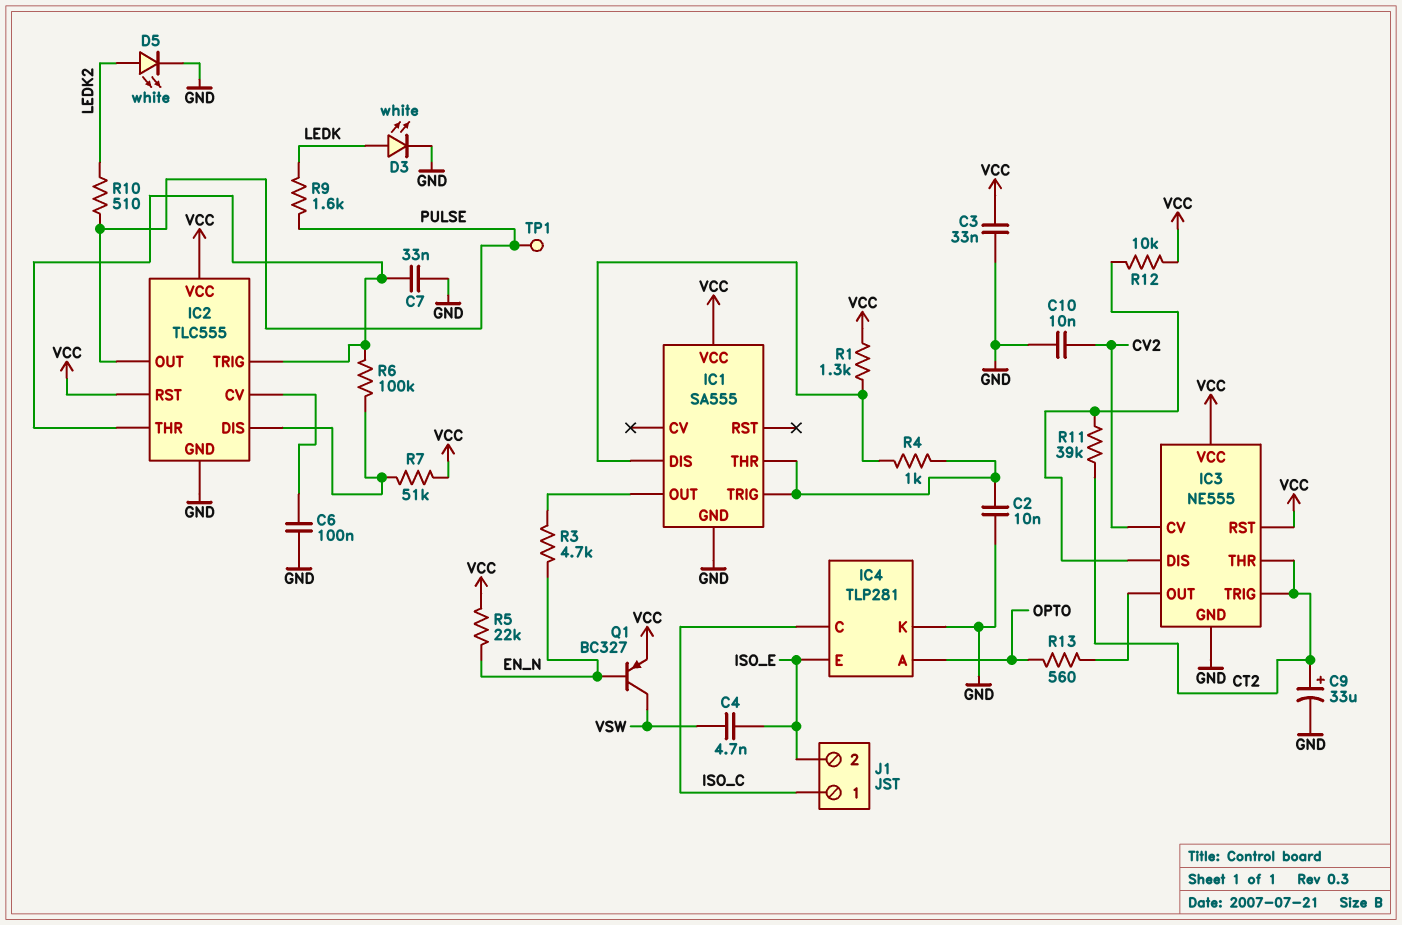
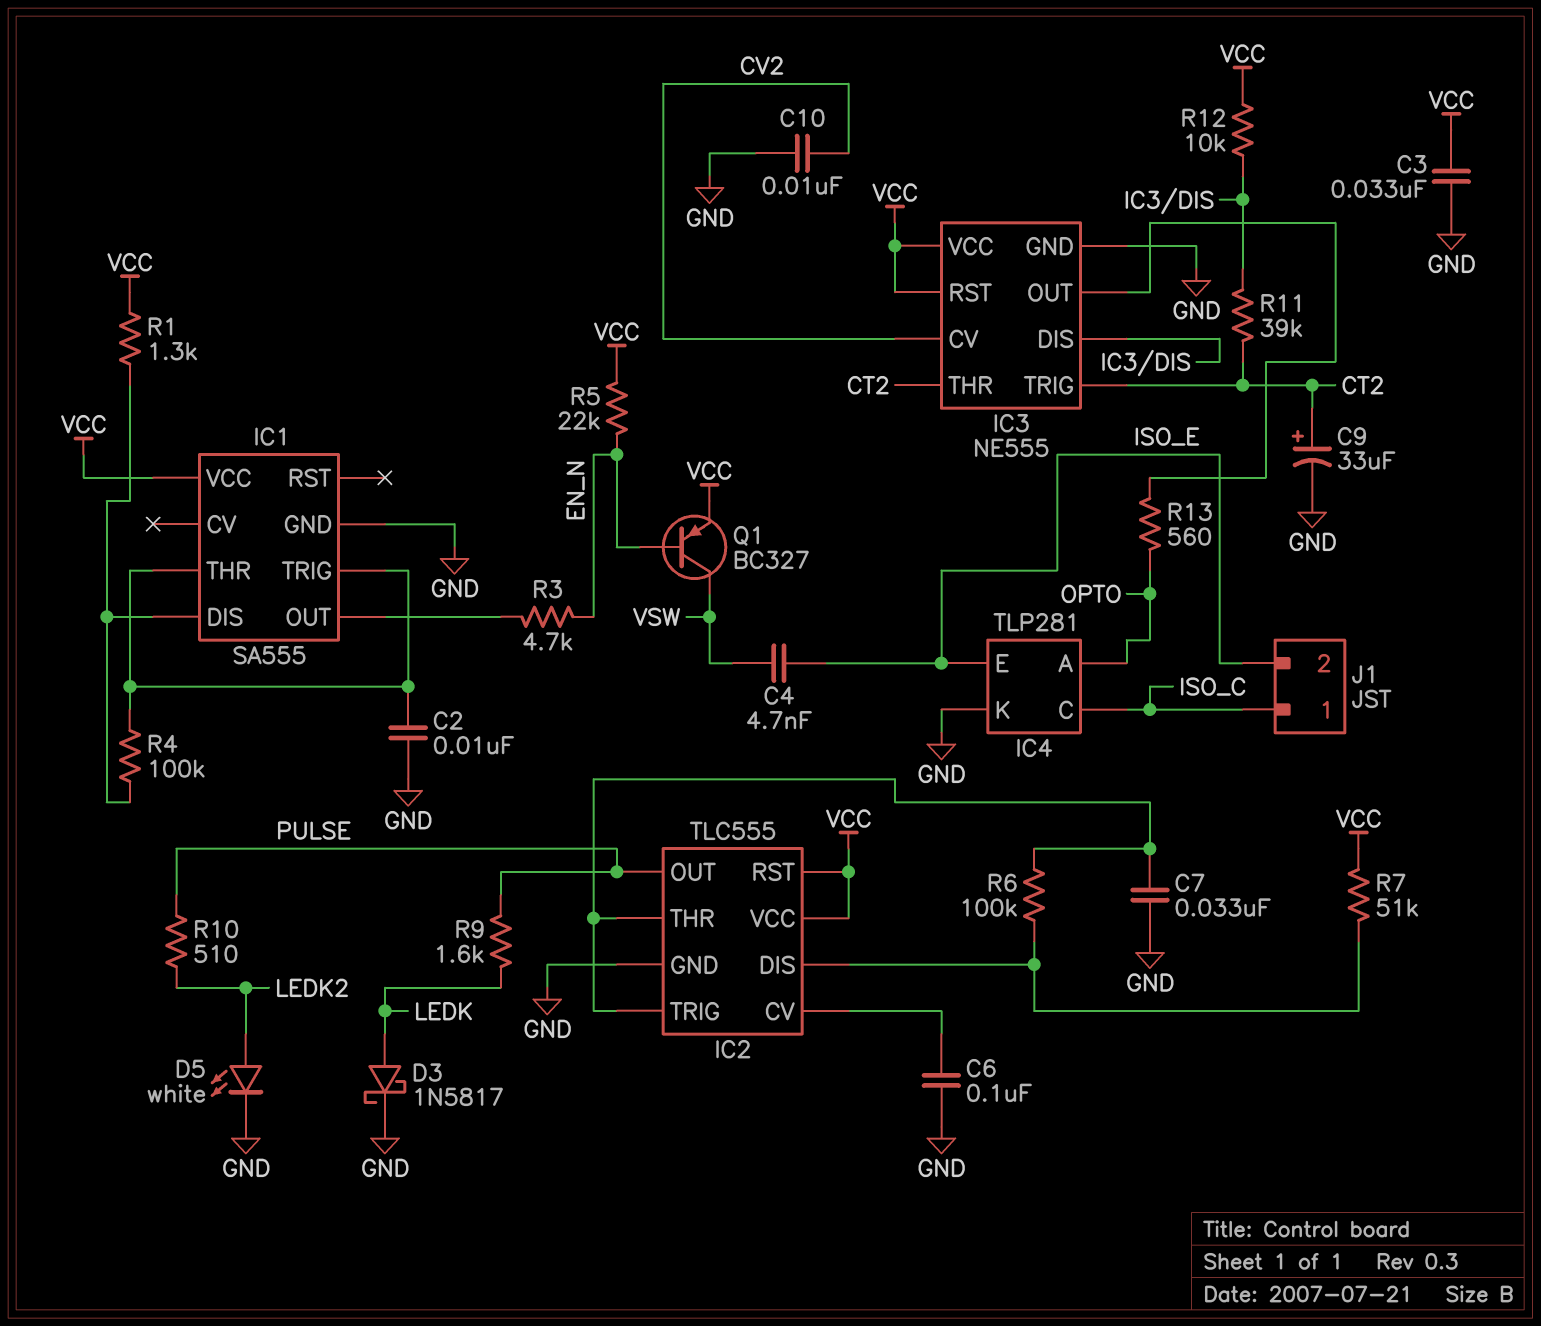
D3: LED white (A LEDK, K GND) -> schottky 1N5817 (A LEDK, K GND)
R4: 1k (IC1/DIS, IC1/THR) -> 100k (IC1/DIS, IC1/THR)
TP1: test point (PULSE) -> none

